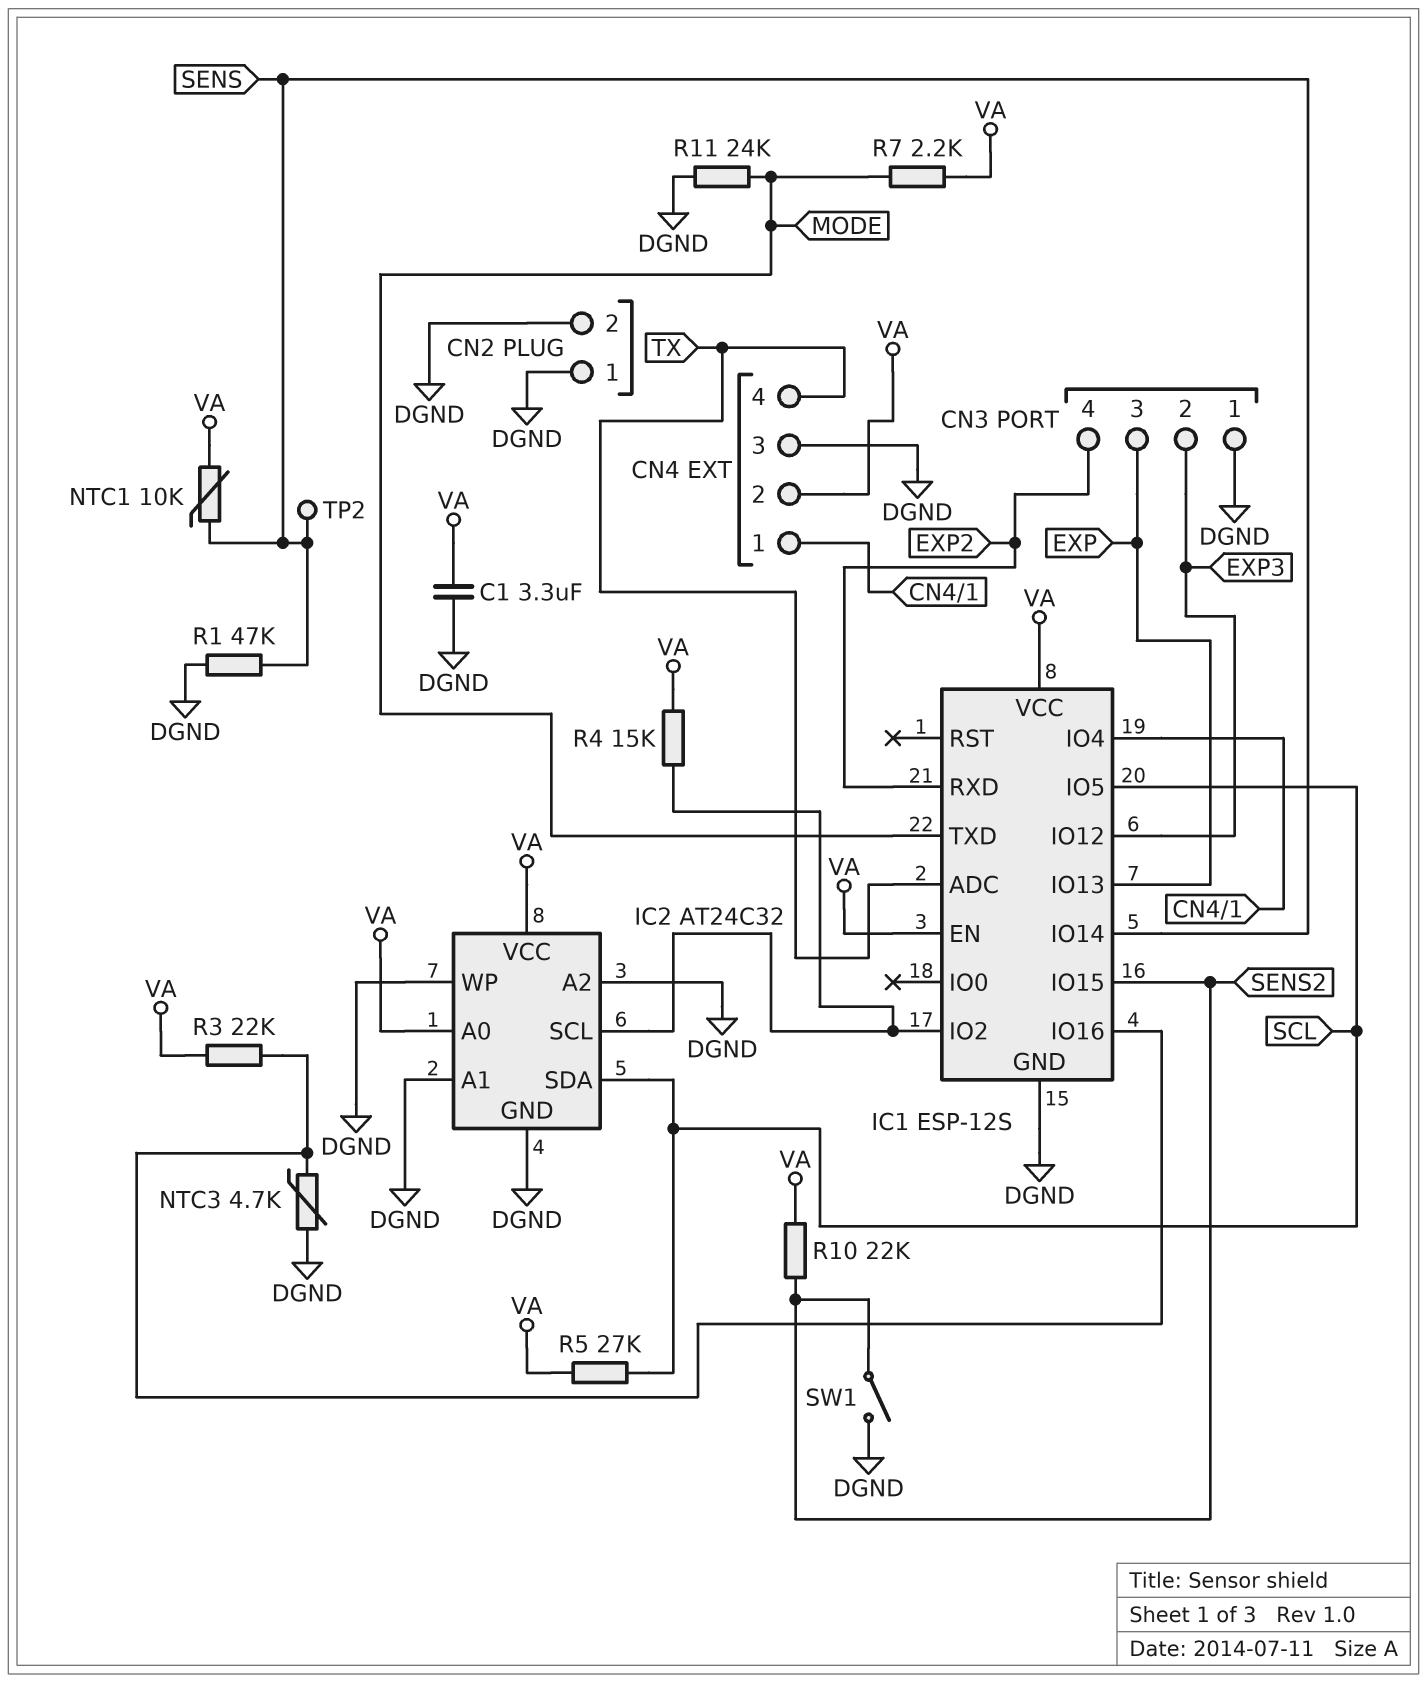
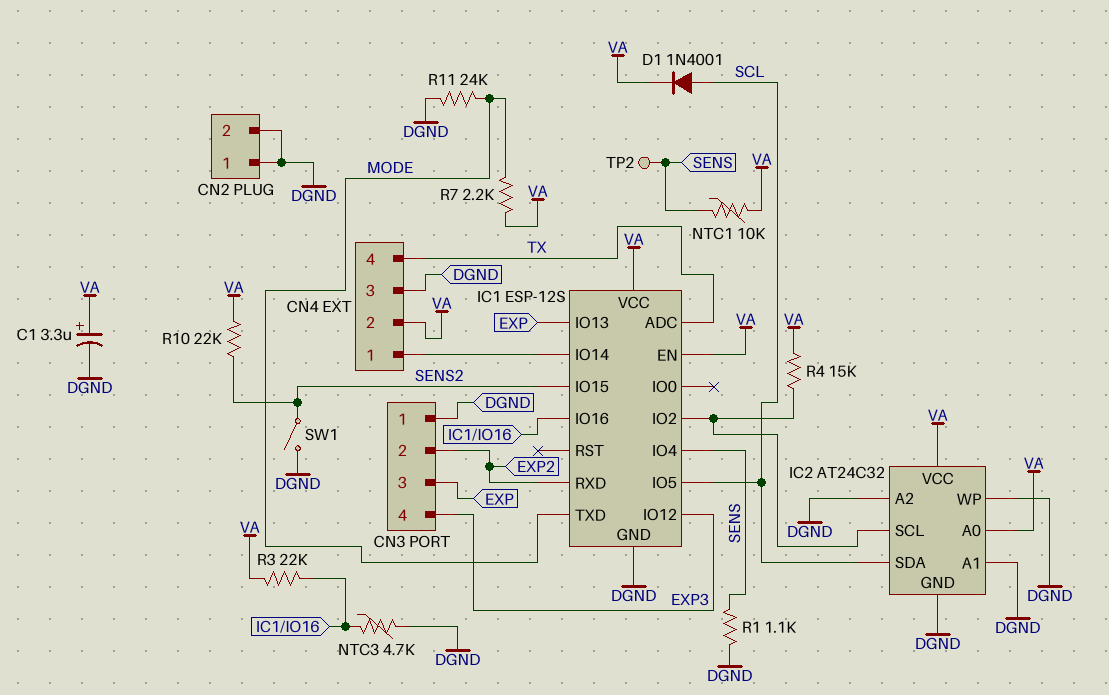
C1: 3.3uF (DGND, VA) -> 3.3uF (plus VA, minus DGND)
CN3 pin 2: EXP3 -> EXP2
CN3 pin 4: EXP2 -> EXP3
D1: none -> diode 1N4001 (A SCL, K VA)
IC1 pin IO4: CN4/1 -> SENS
IC1 pin IO14: SENS -> CN4/1
R1: 47k (DGND, SENS) -> 1.1k (DGND, SENS)
R5: 27k (SCL, VA) -> none

